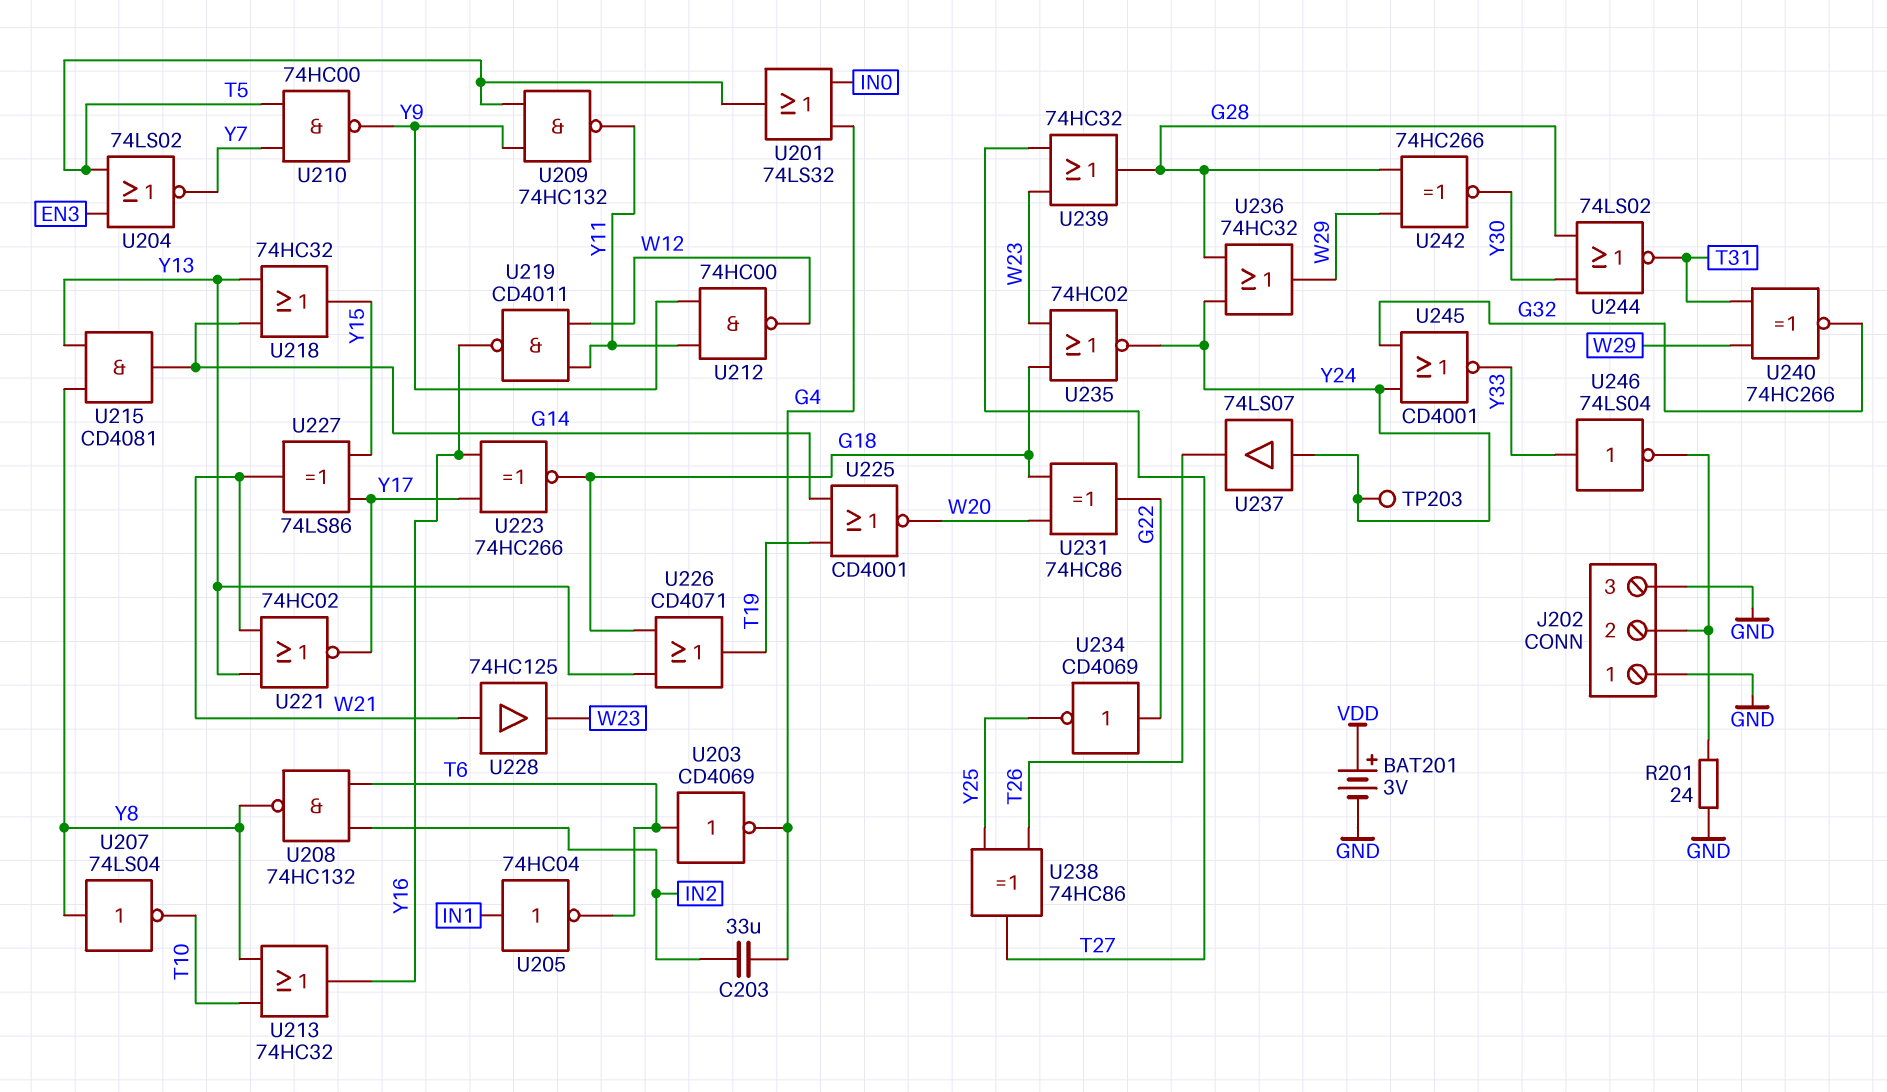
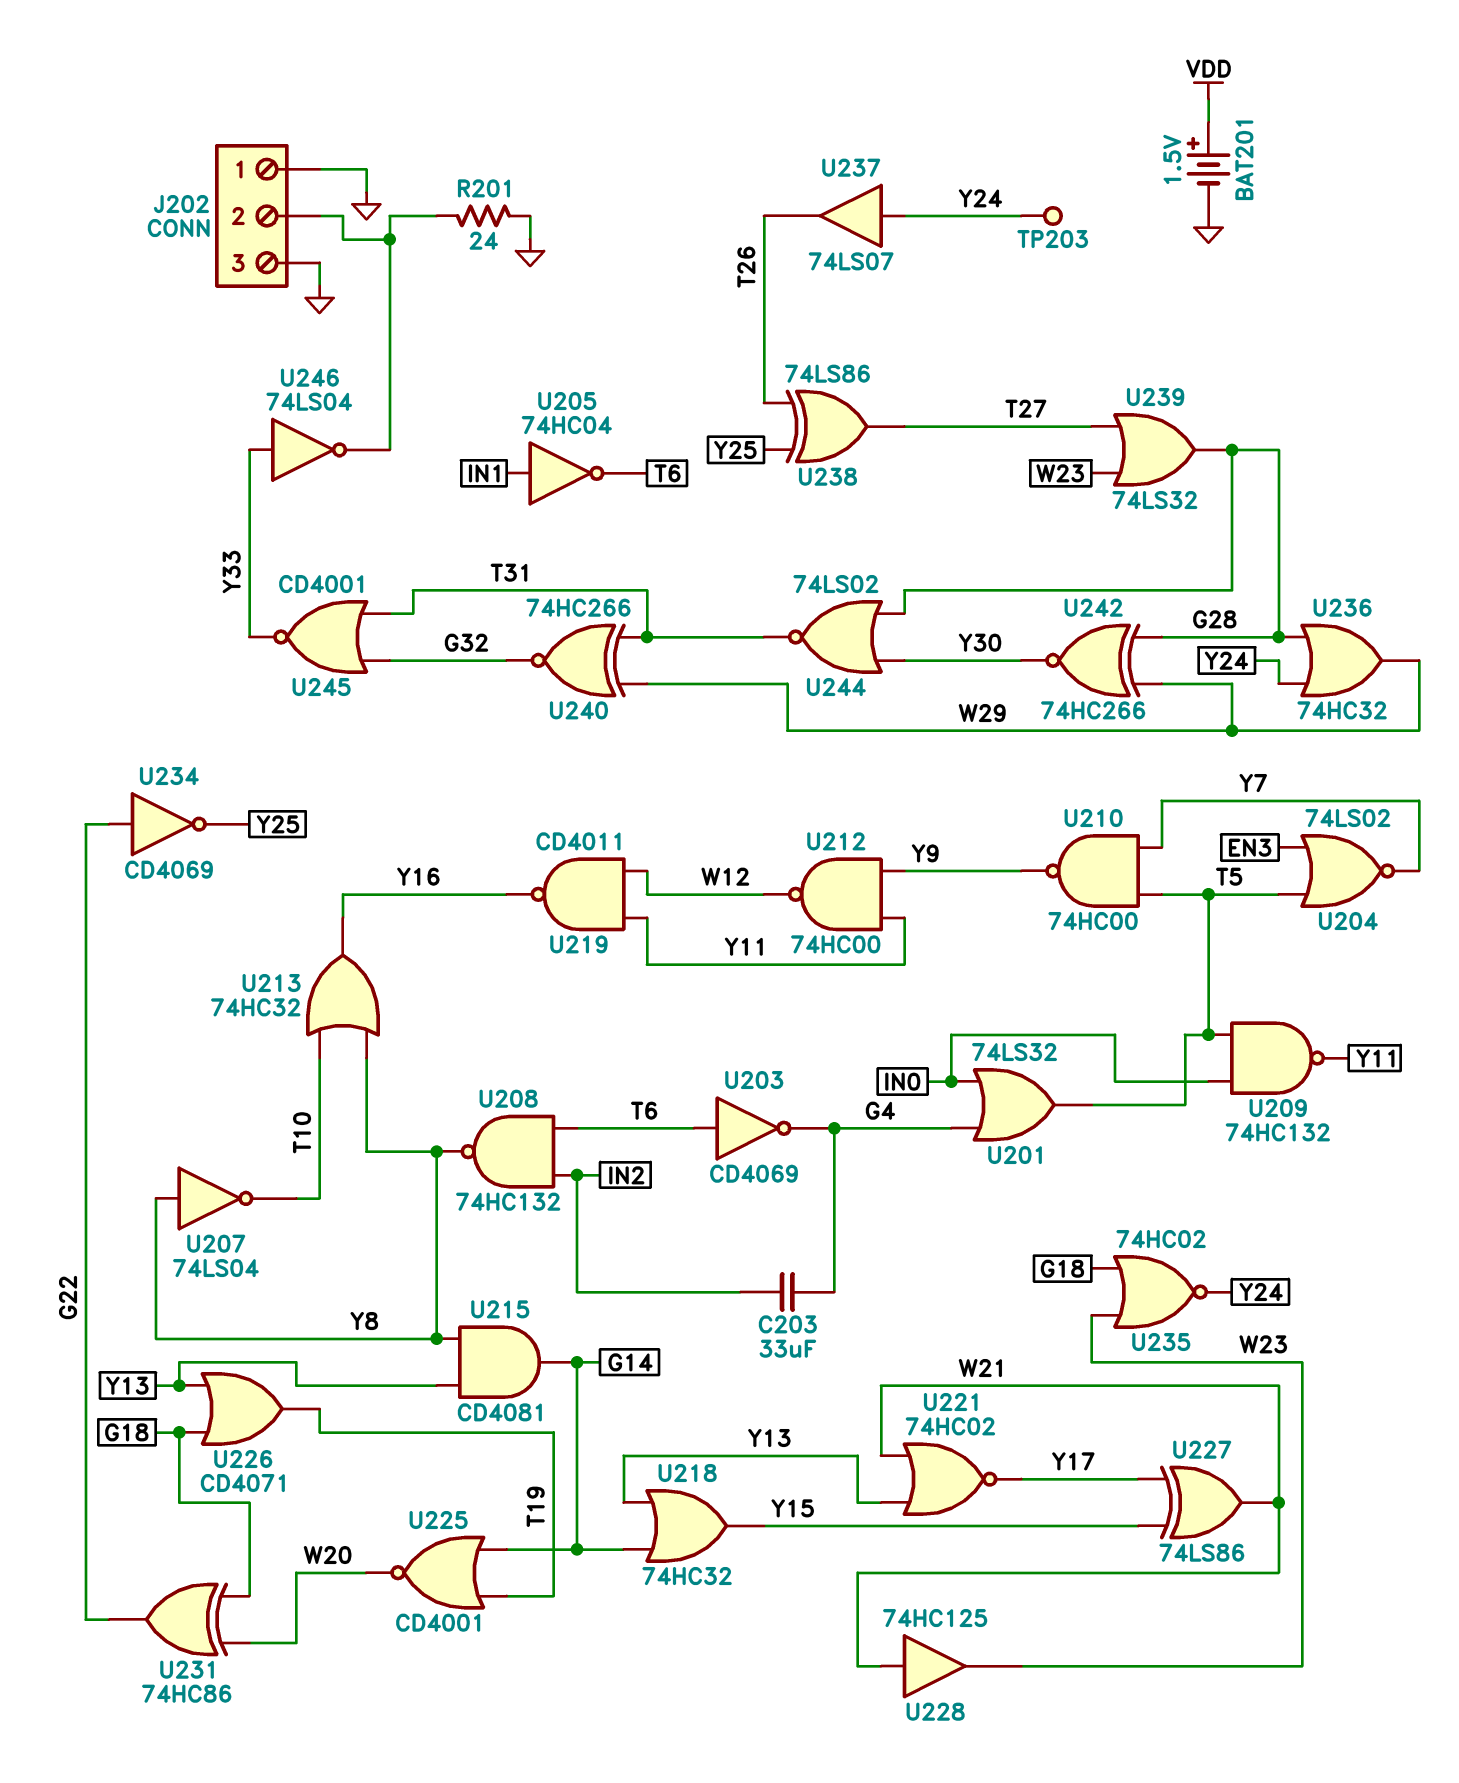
BAT201: 3V (plus VDD, minus GND) -> 1.5V (plus VDD, minus GND)
U209: NAND 74HC132 (in T5, in Y9, out Y11) -> NAND 74HC132 (in IN0, in T5, out Y11)
U223: XNOR 74HC266 (in Y16, in Y17, out G18) -> none
U238: XOR 74HC86 (in T26, in Y25, out T27) -> XOR 74LS86 (in T26, in Y25, out T27)
U239: OR 74HC32 (in T27, in W23, out G28) -> OR 74LS32 (in T27, in W23, out G28)
U245: NOR CD4001 (in G32, in Y24, out Y33) -> NOR CD4001 (in G32, in T31, out Y33)

